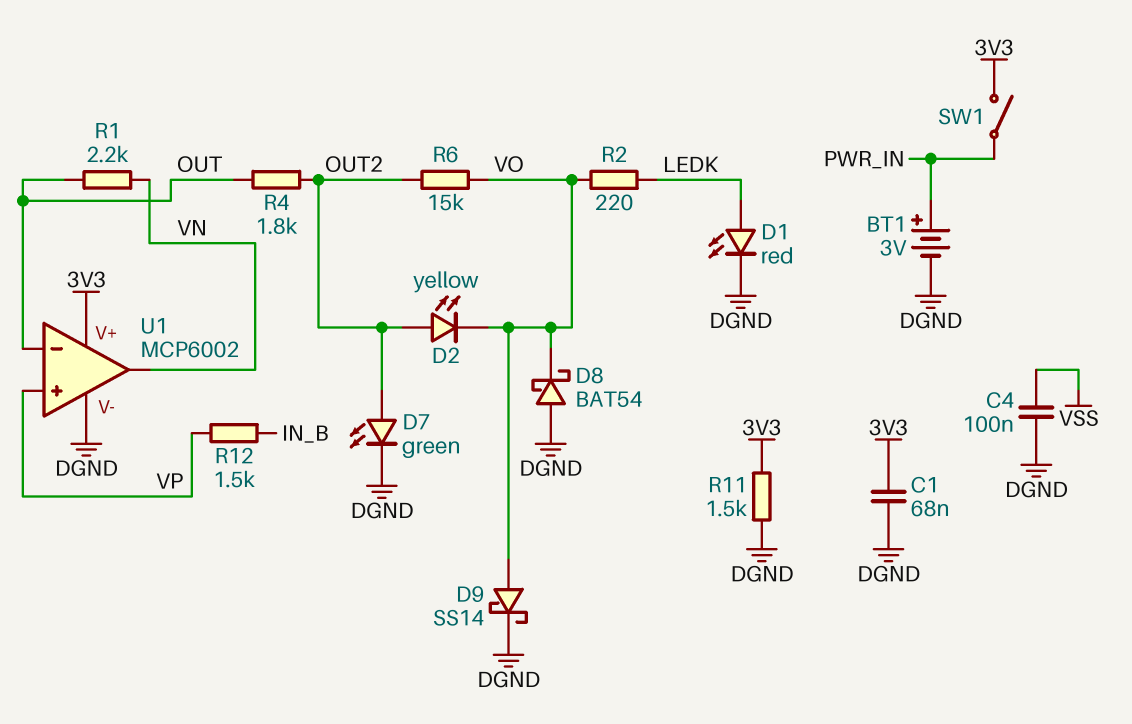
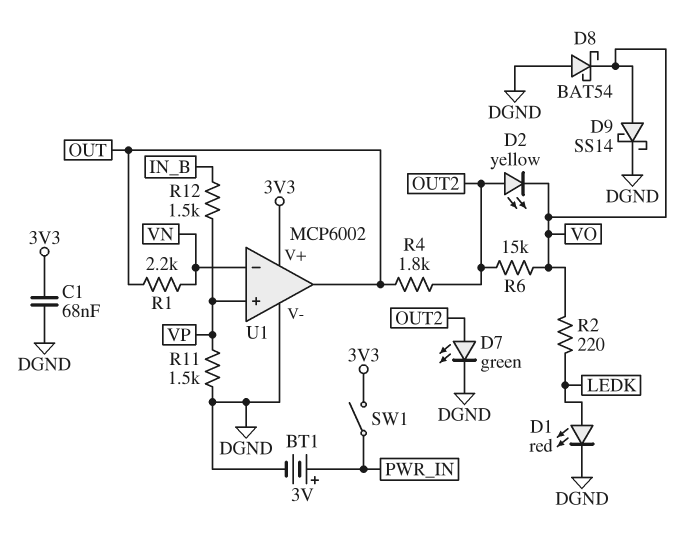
C4: 100nF (DGND, VSS) -> none
R11: 1.5k (3V3, DGND) -> 1.5k (DGND, VP)
U1 pin in-: OUT -> VN
U1 pin out: VN -> OUT

